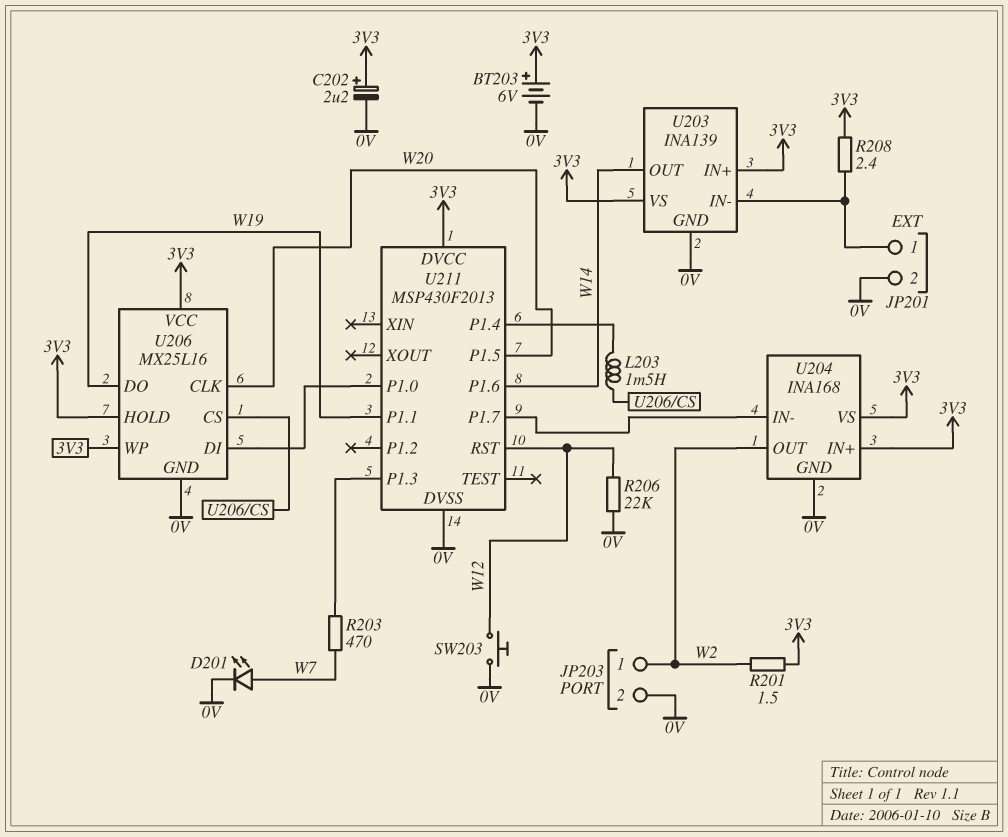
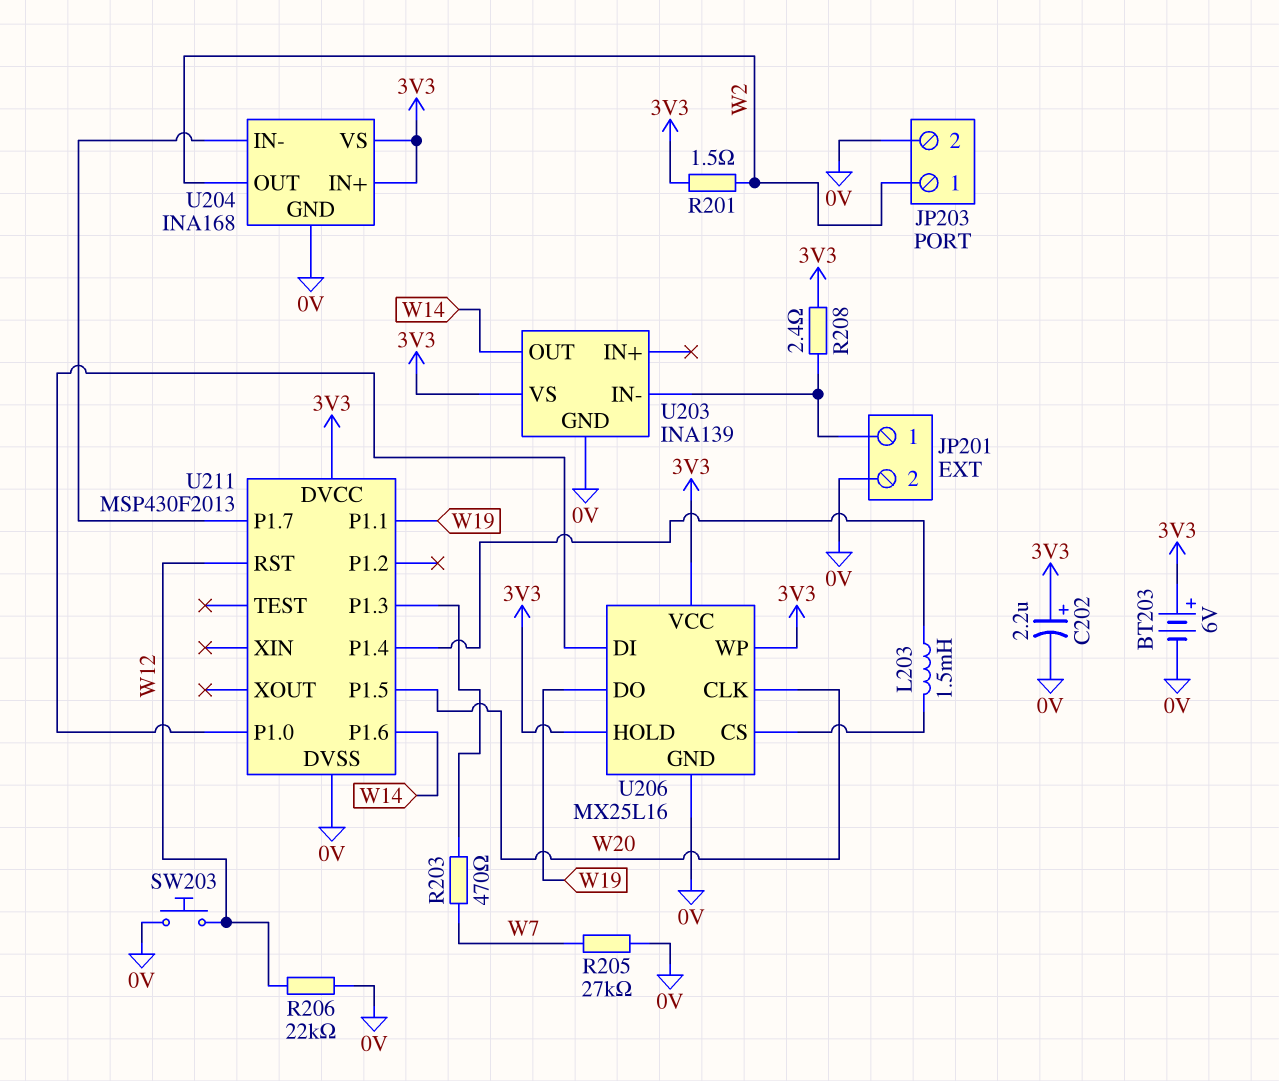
D201: LED (A W7, K 0V) -> none
R205: none -> 27k (0V, W7)
U203 pin IN+: 3V3 -> none

